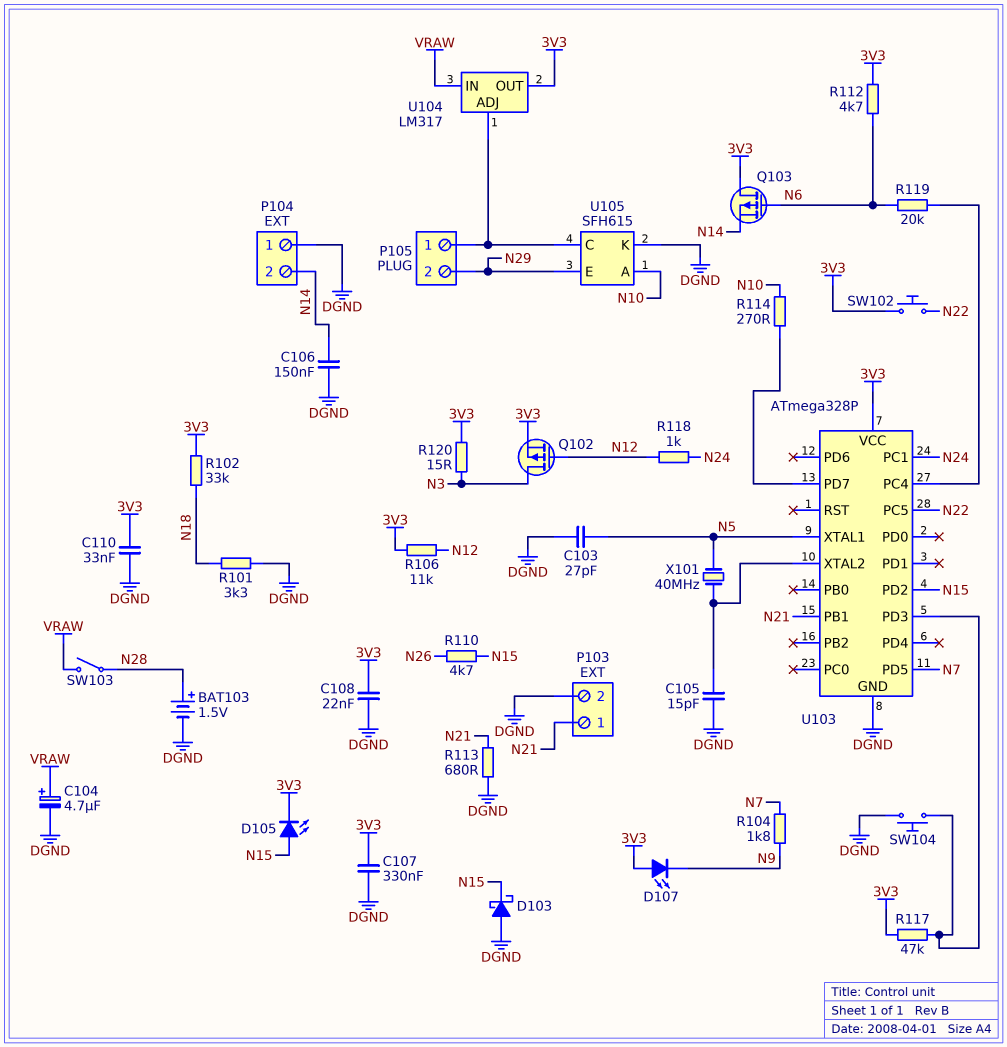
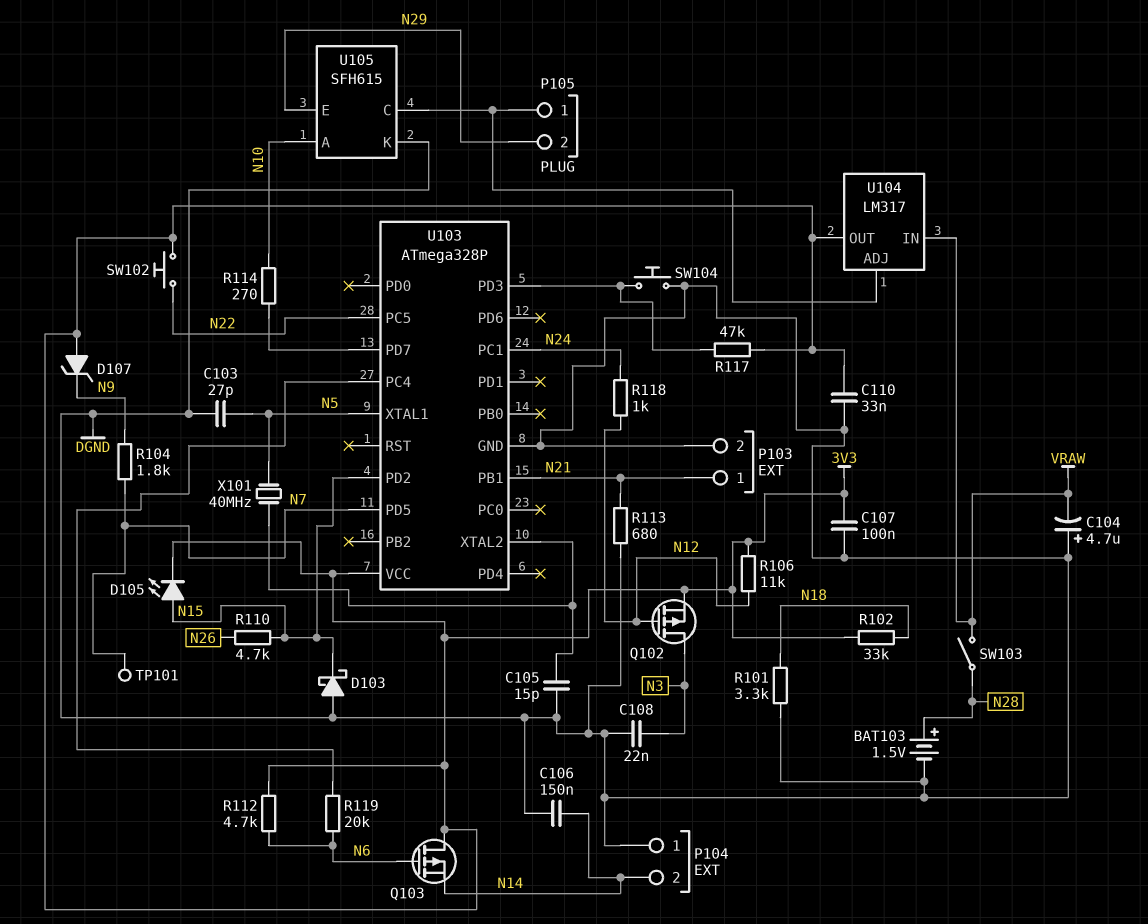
C104: 4.7uF (plus VRAW, minus DGND) -> 4.7uF (plus DGND, minus VRAW)
C107: 330nF (3V3, DGND) -> 100nF (3V3, DGND)
C108: 22nF (3V3, DGND) -> 22nF (DGND, N3)
D107: LED (A 3V3, K N9) -> zener (A 3V3, K N9)
R120: 15 (3V3, N3) -> none
TP101: none -> test point (N7)

